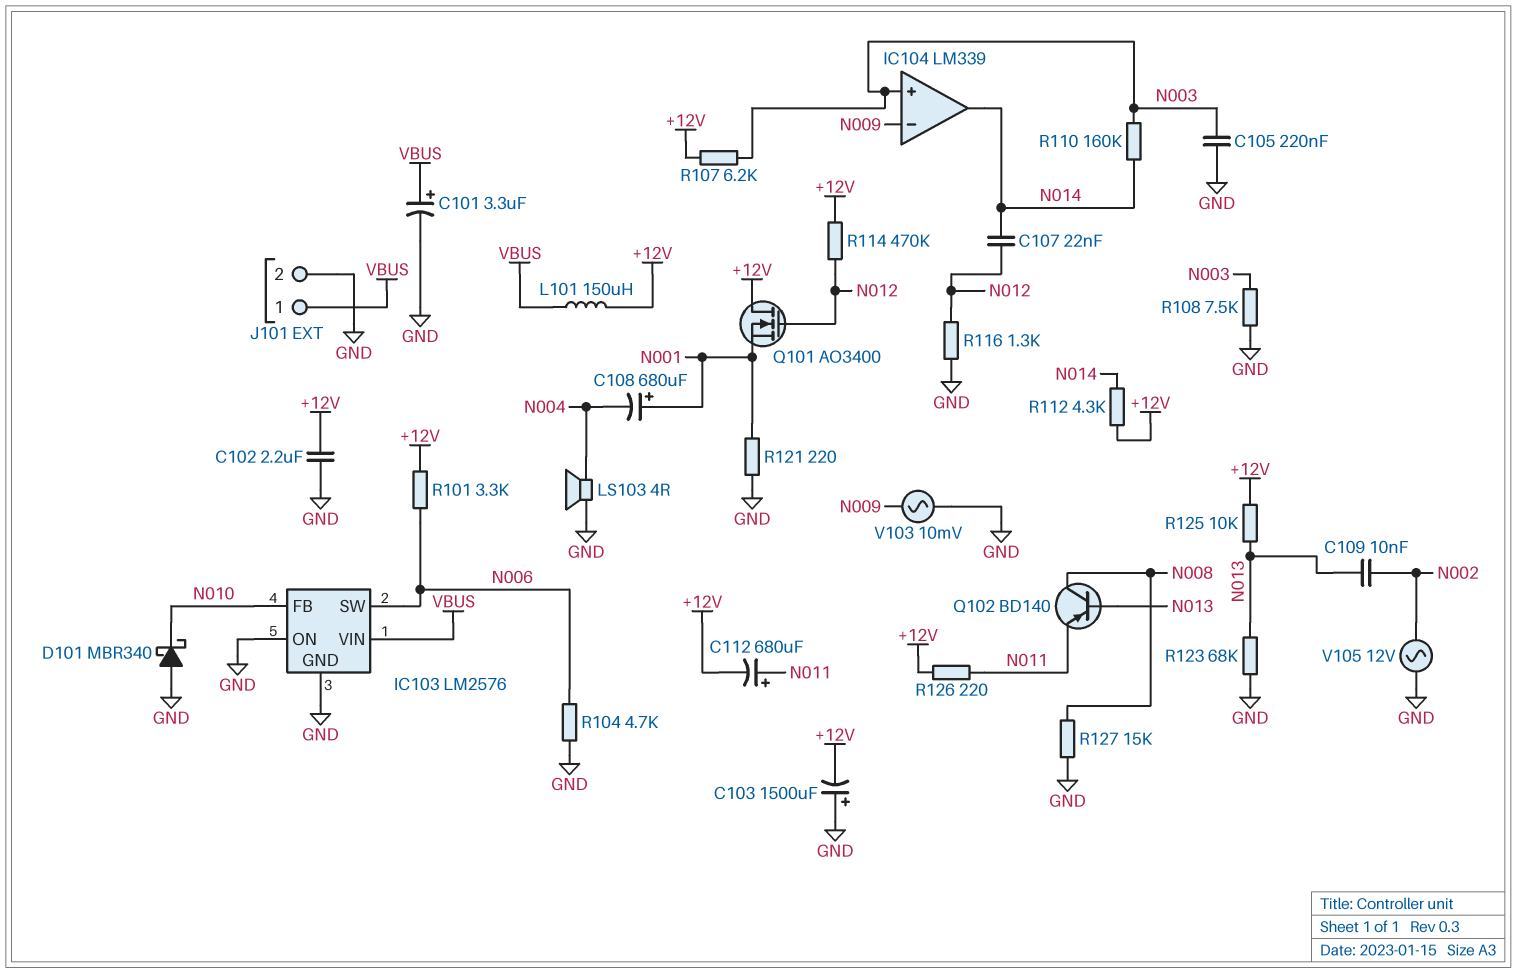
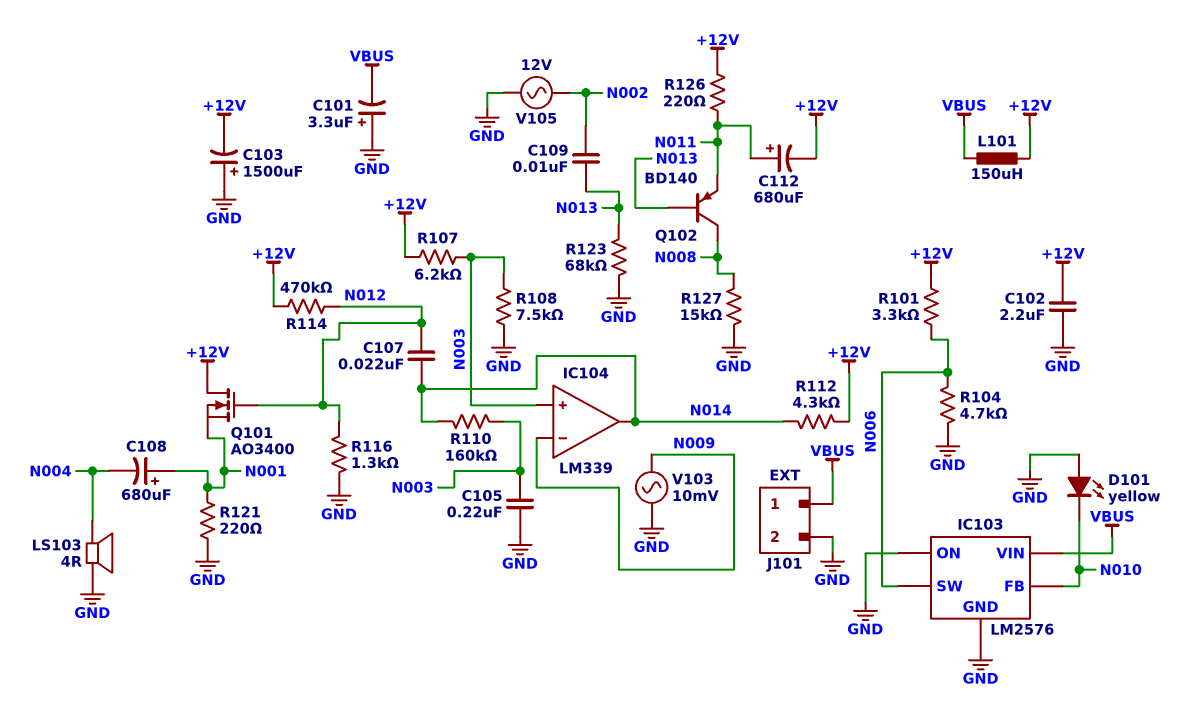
C101: 3.3uF (plus VBUS, minus GND) -> 3.3uF (plus GND, minus VBUS)
D101: schottky MBR340 (A GND, K N010) -> LED yellow (A GND, K N010)
R125: 10k (+12V, N013) -> none

